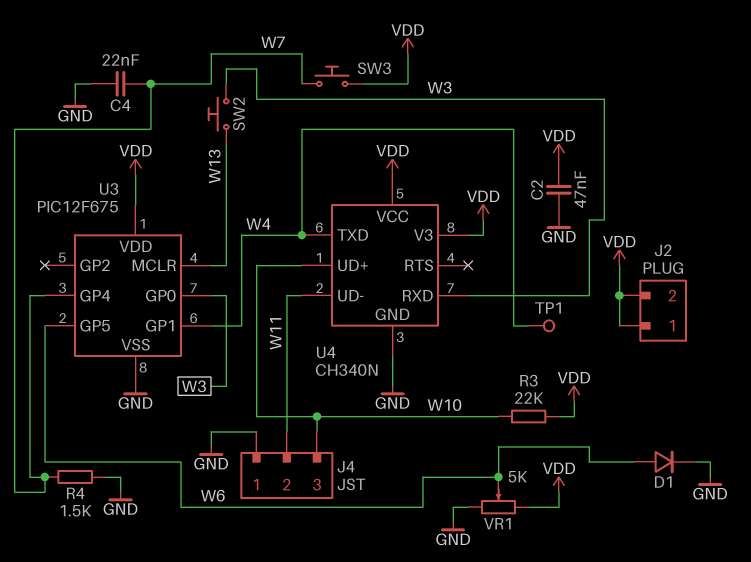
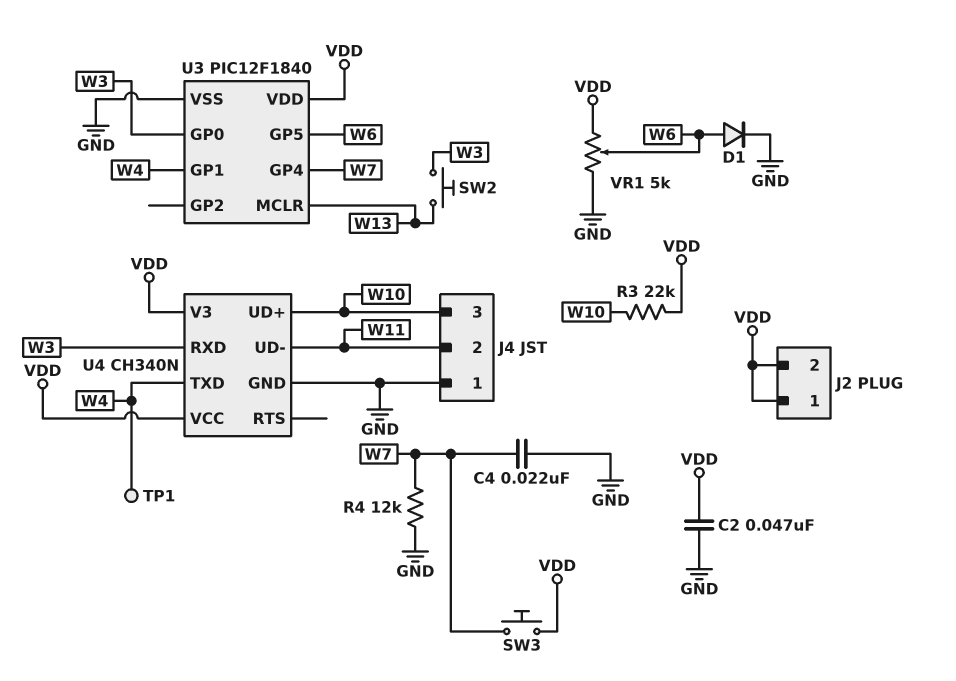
R4: 1.5k (GND, W7) -> 12k (GND, W7)
U3: PIC12F675 -> PIC12F1840

